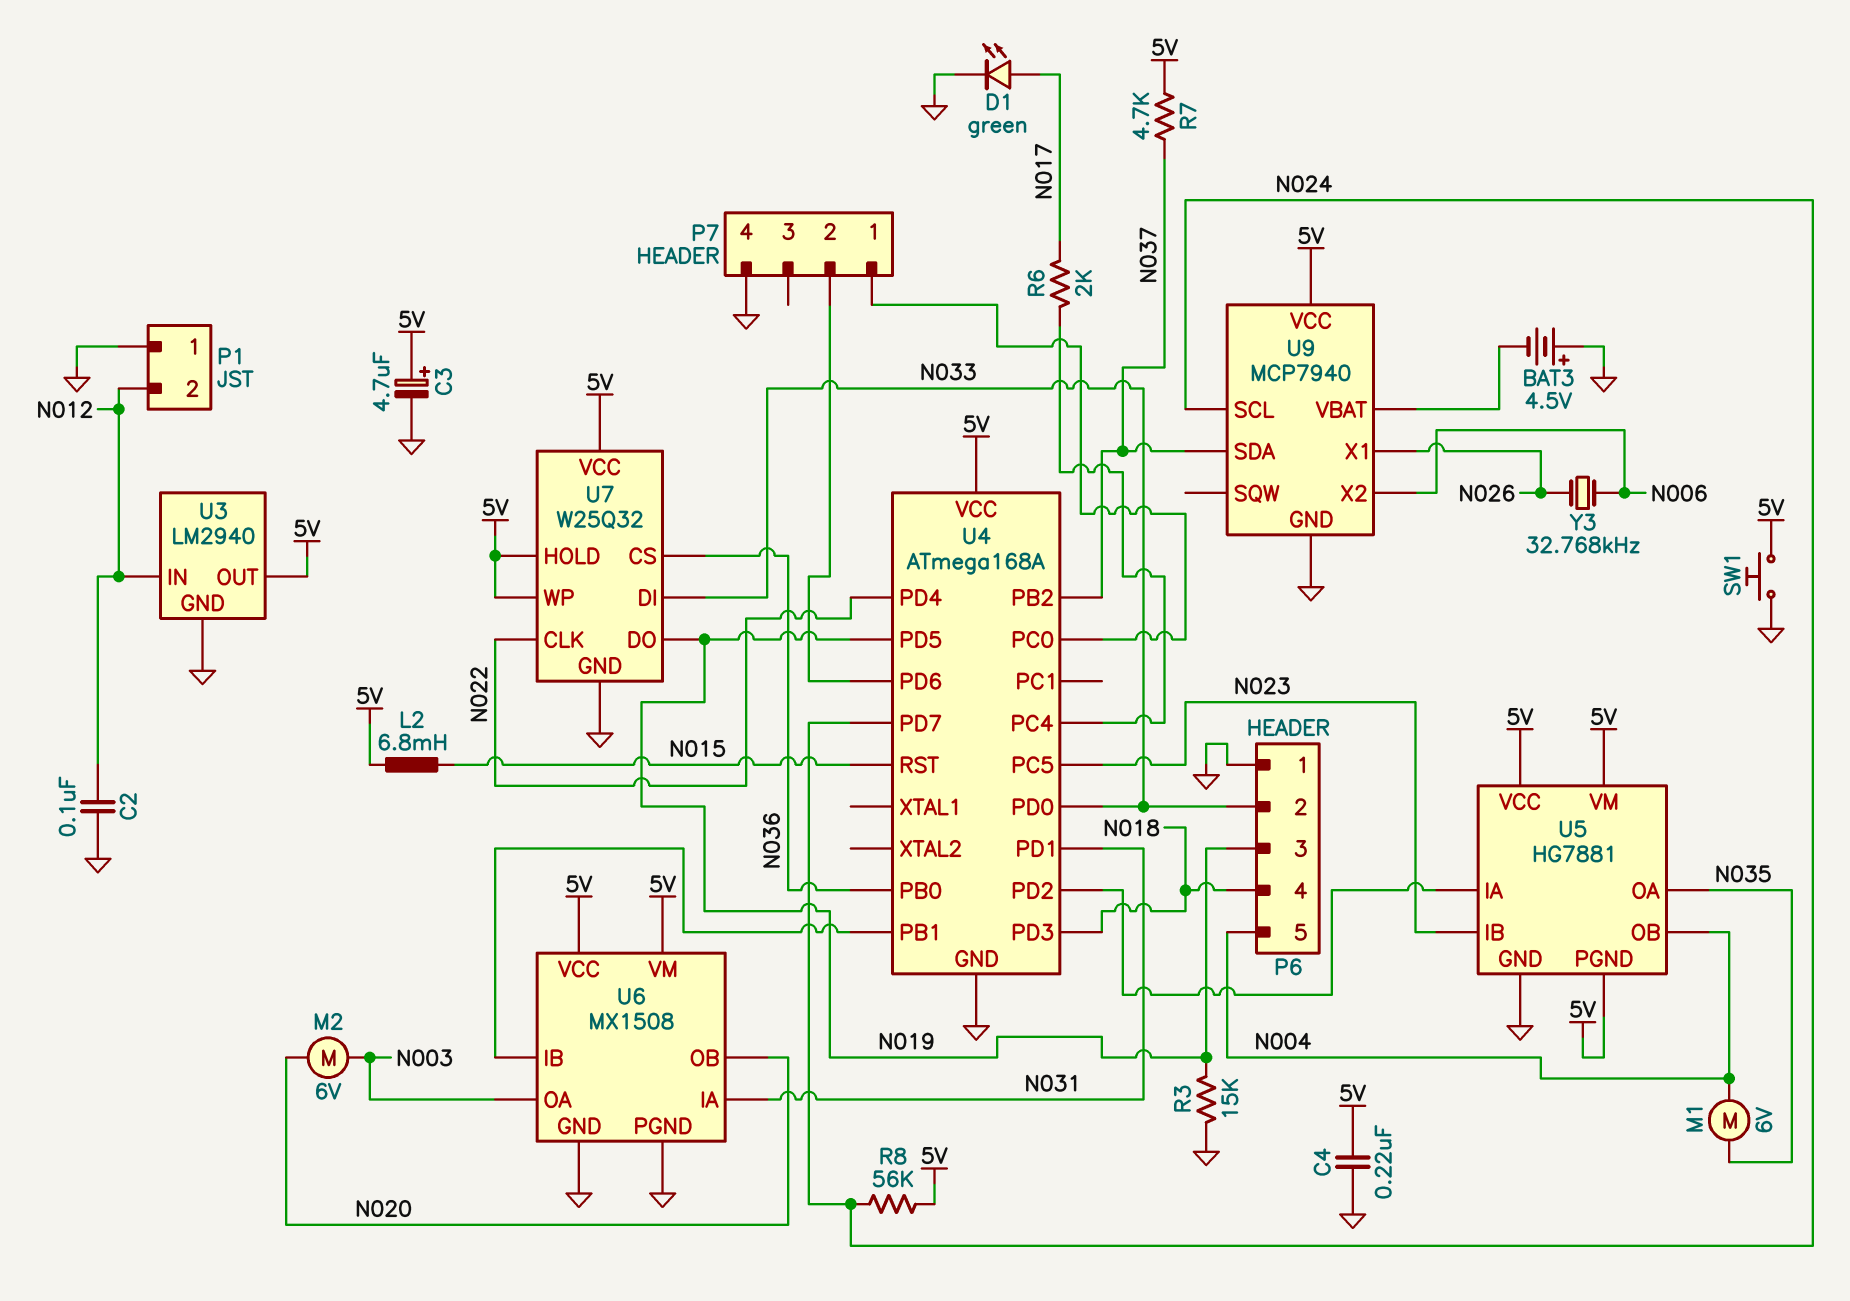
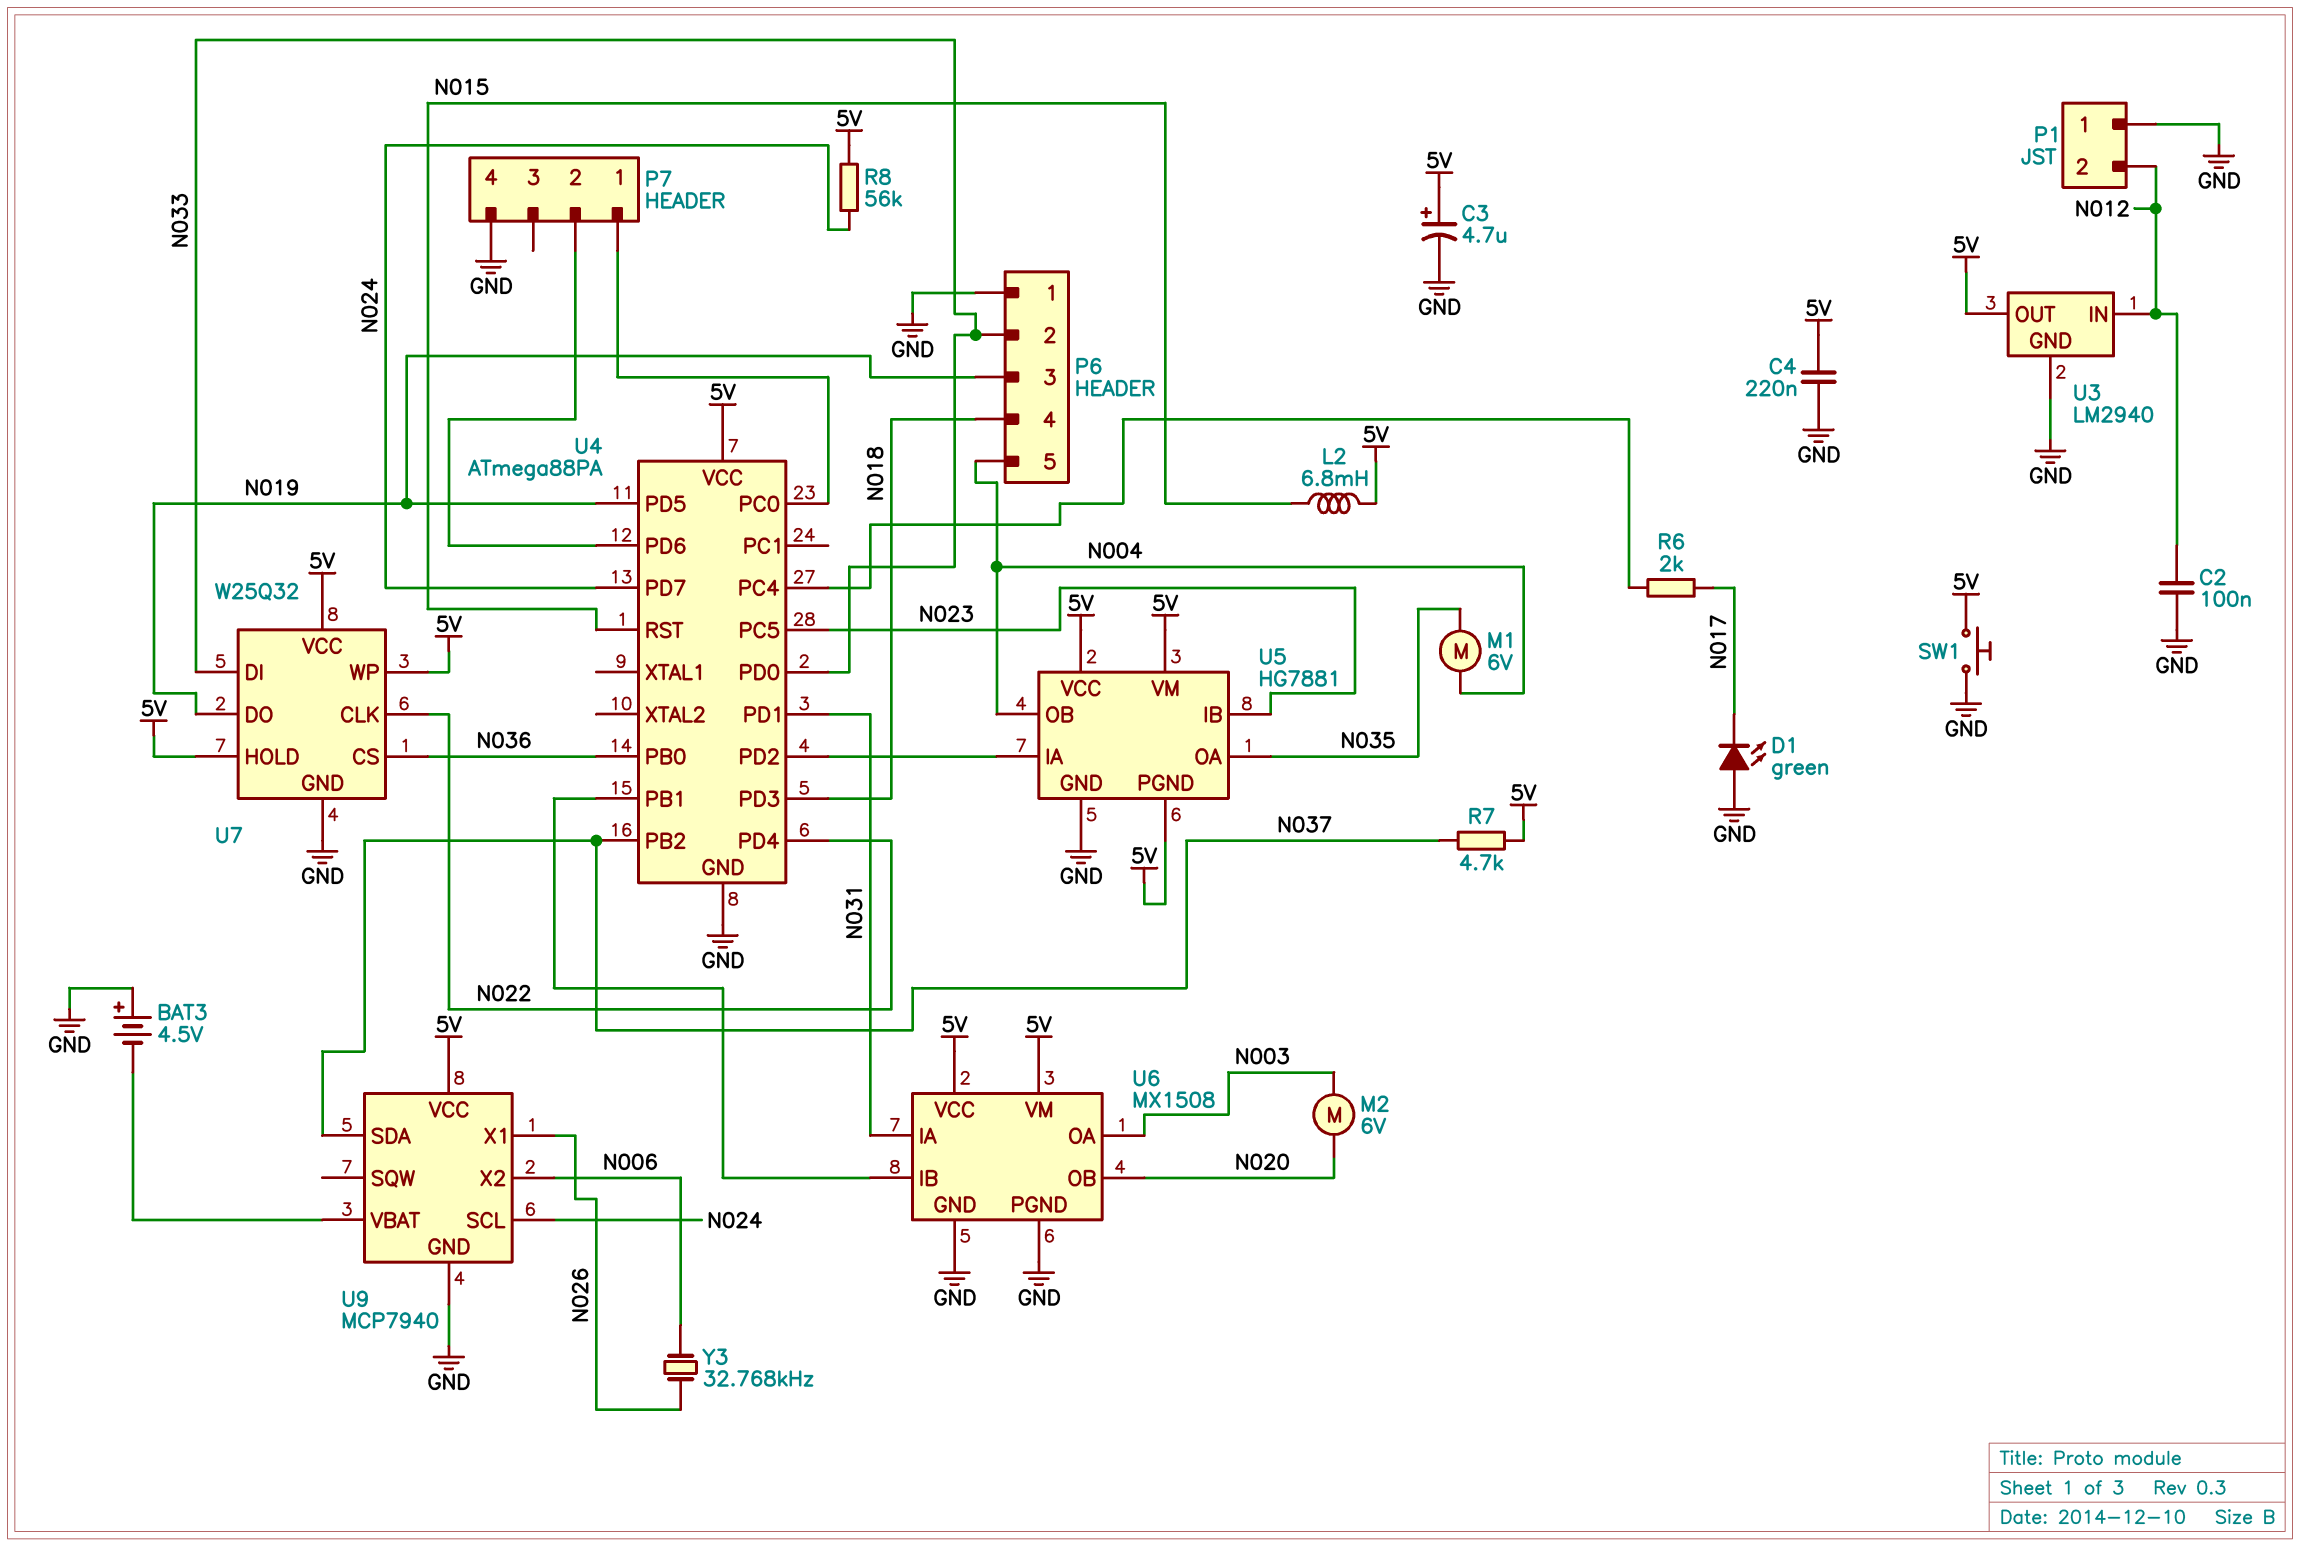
D1: LED green (A N017, K GND) -> LED green (A GND, K N017)
R3: 15k (GND, N019) -> none
U4: ATmega168A -> ATmega88PA

